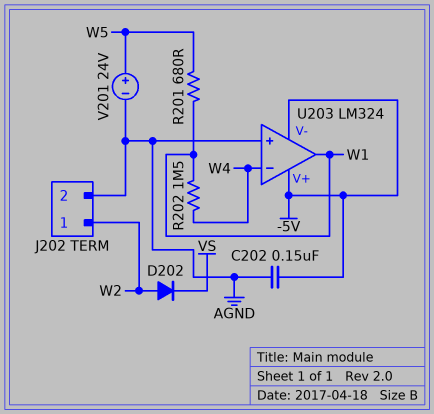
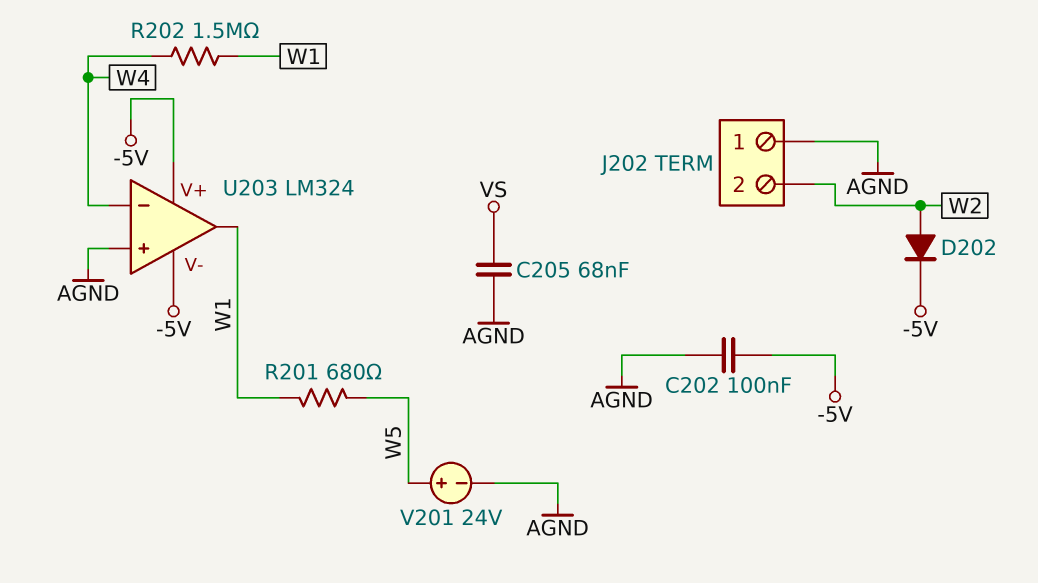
C202: 150nF (-5V, AGND) -> 100nF (-5V, AGND)
C205: none -> 68nF (AGND, VS)
D202: diode (A W2, K VS) -> diode (A W2, K -5V)
J202 pin 1: W2 -> AGND
J202 pin 2: AGND -> W2

